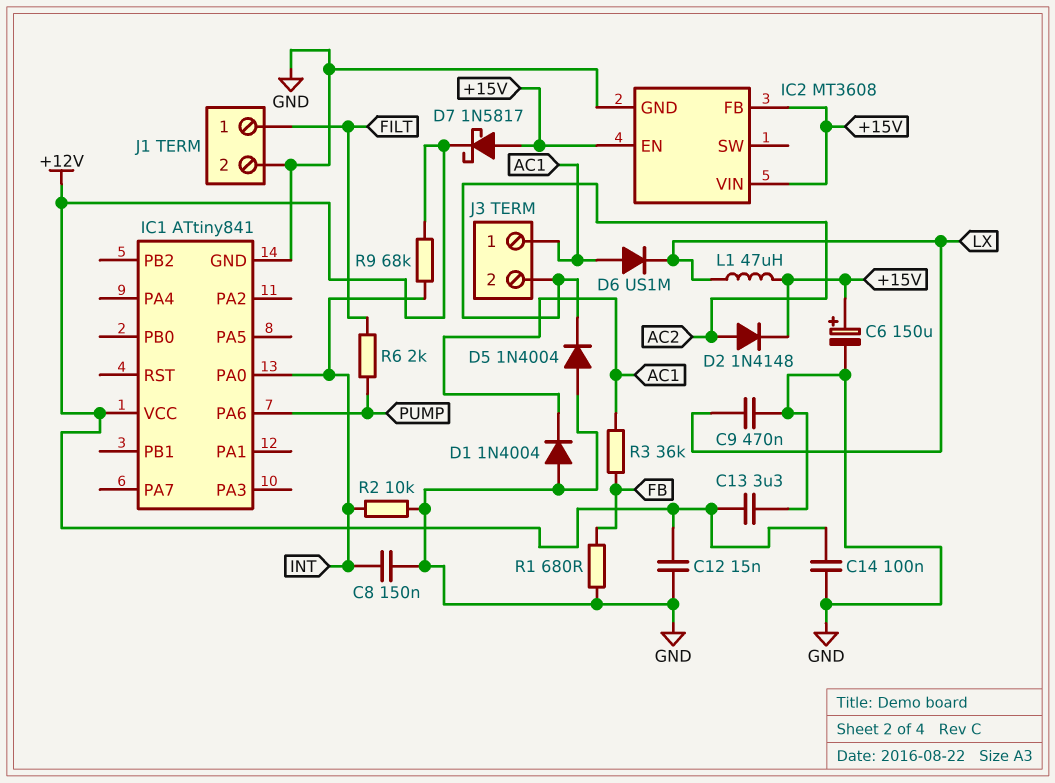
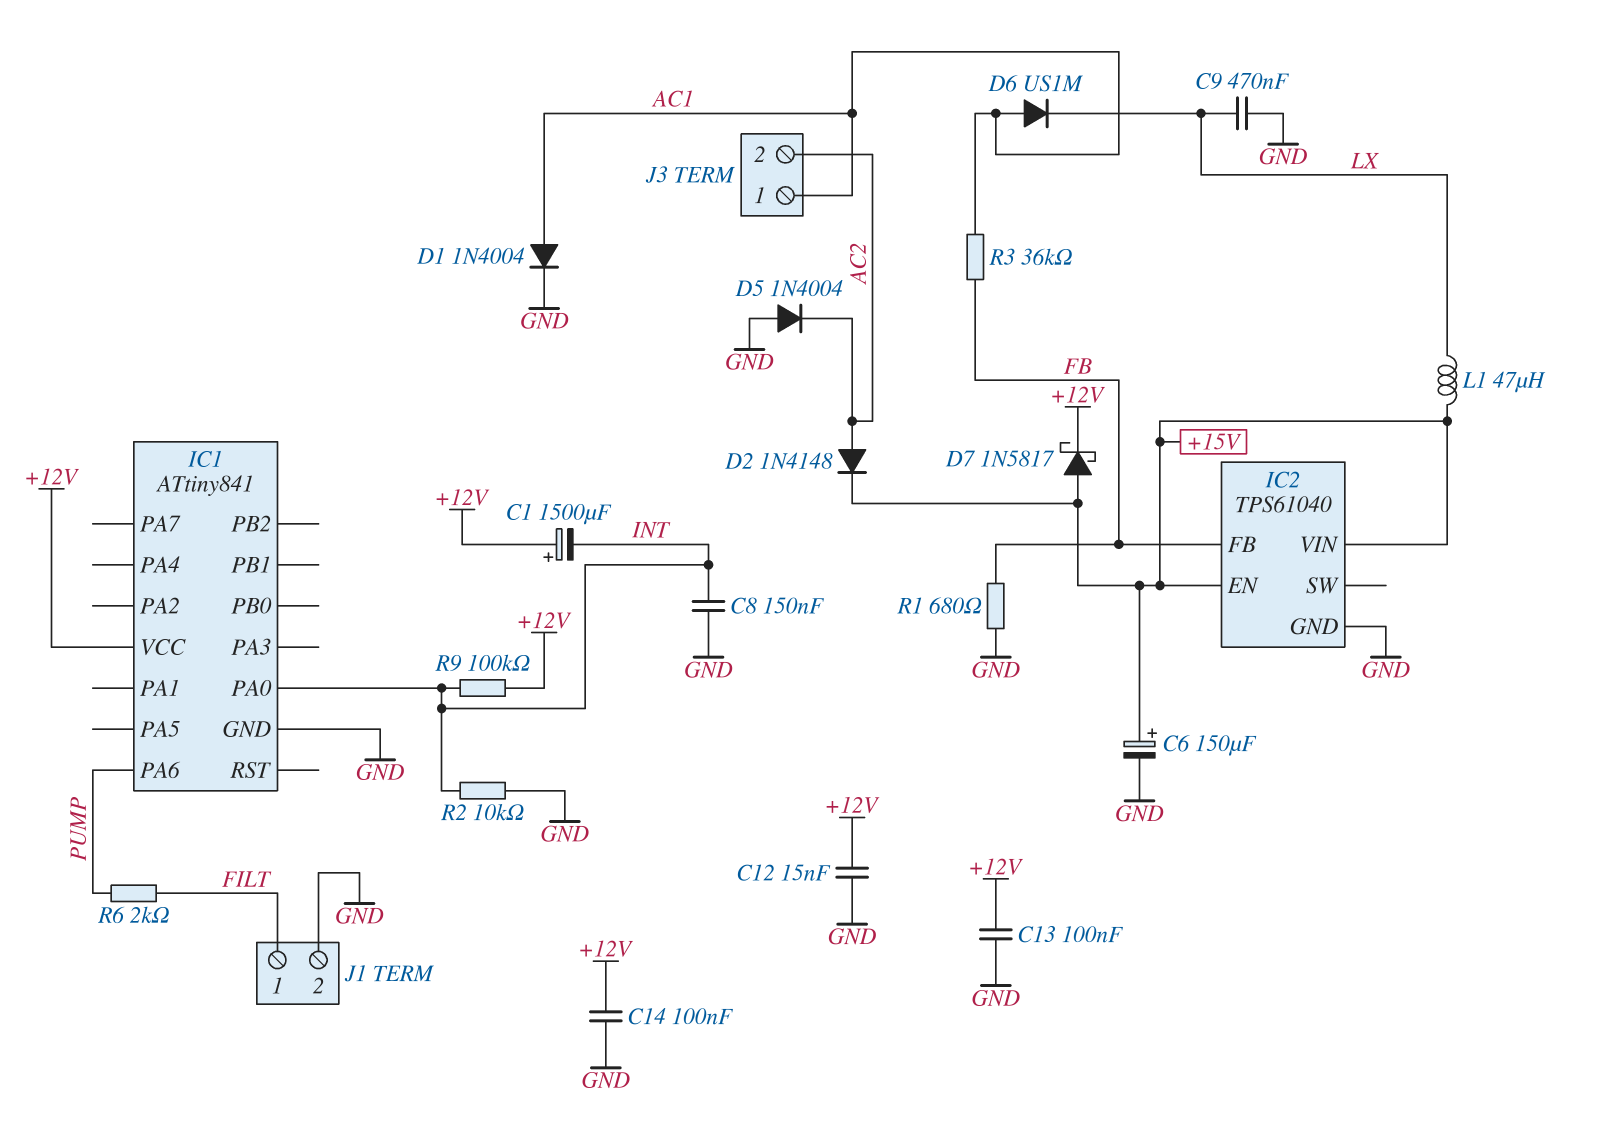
C1: none -> 1500uF (plus +12V, minus INT)
C13: 3.3uF (+12V, GND) -> 100nF (+12V, GND)
D1: diode 1N4004 (A GND, K AC1) -> diode 1N4004 (A AC1, K GND)
IC2: MT3608 -> TPS61040
IC2 pin FB: +15V -> FB
R9: 68k (+12V, INT) -> 100k (+12V, INT)

